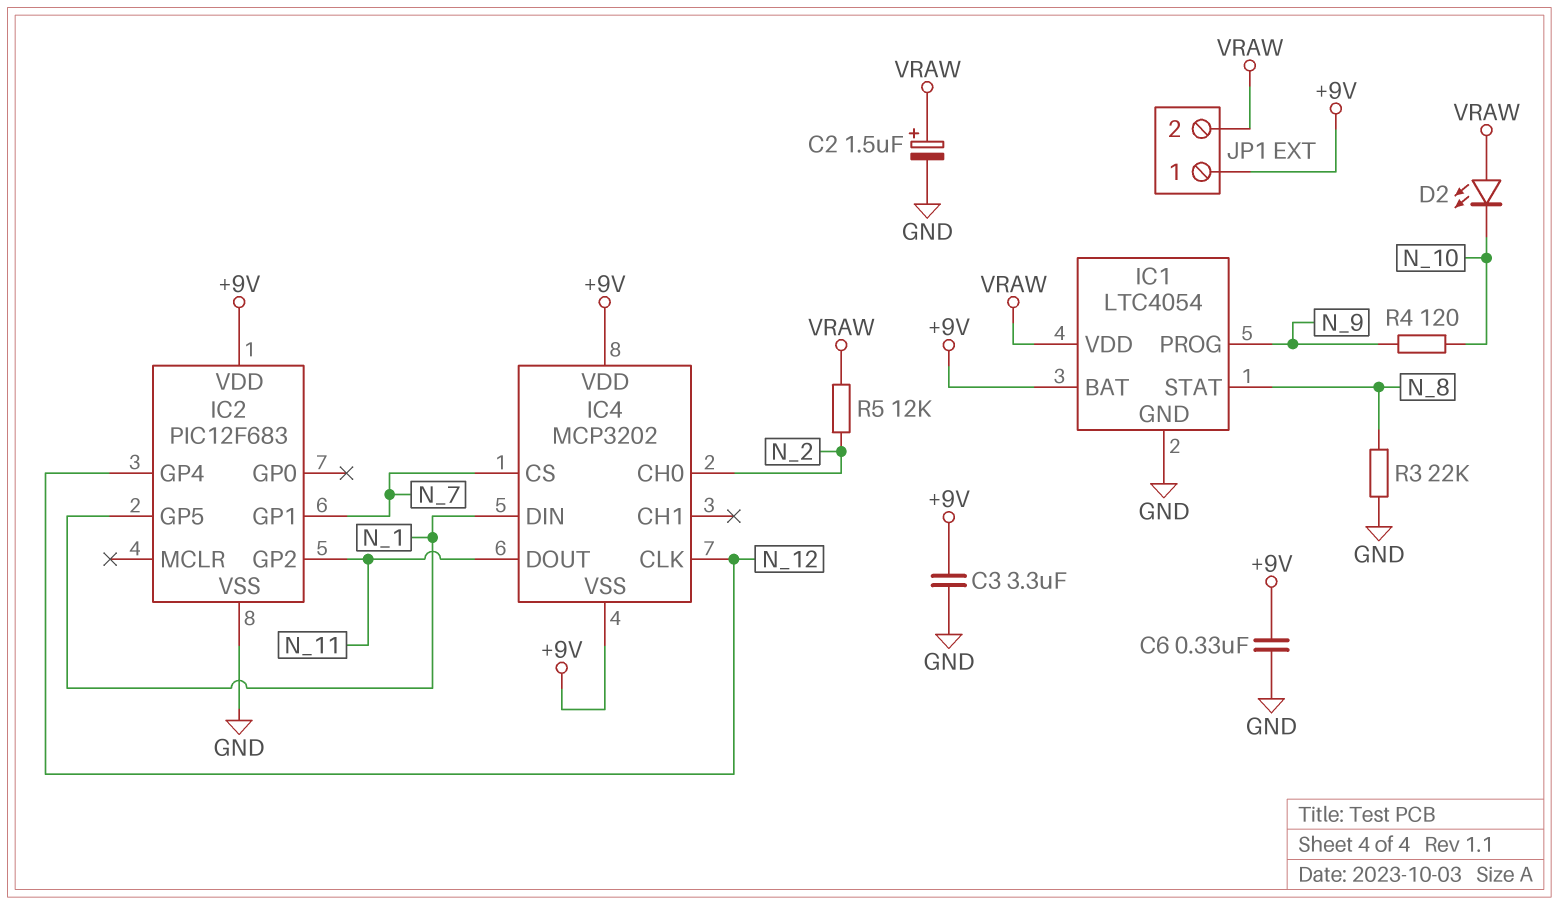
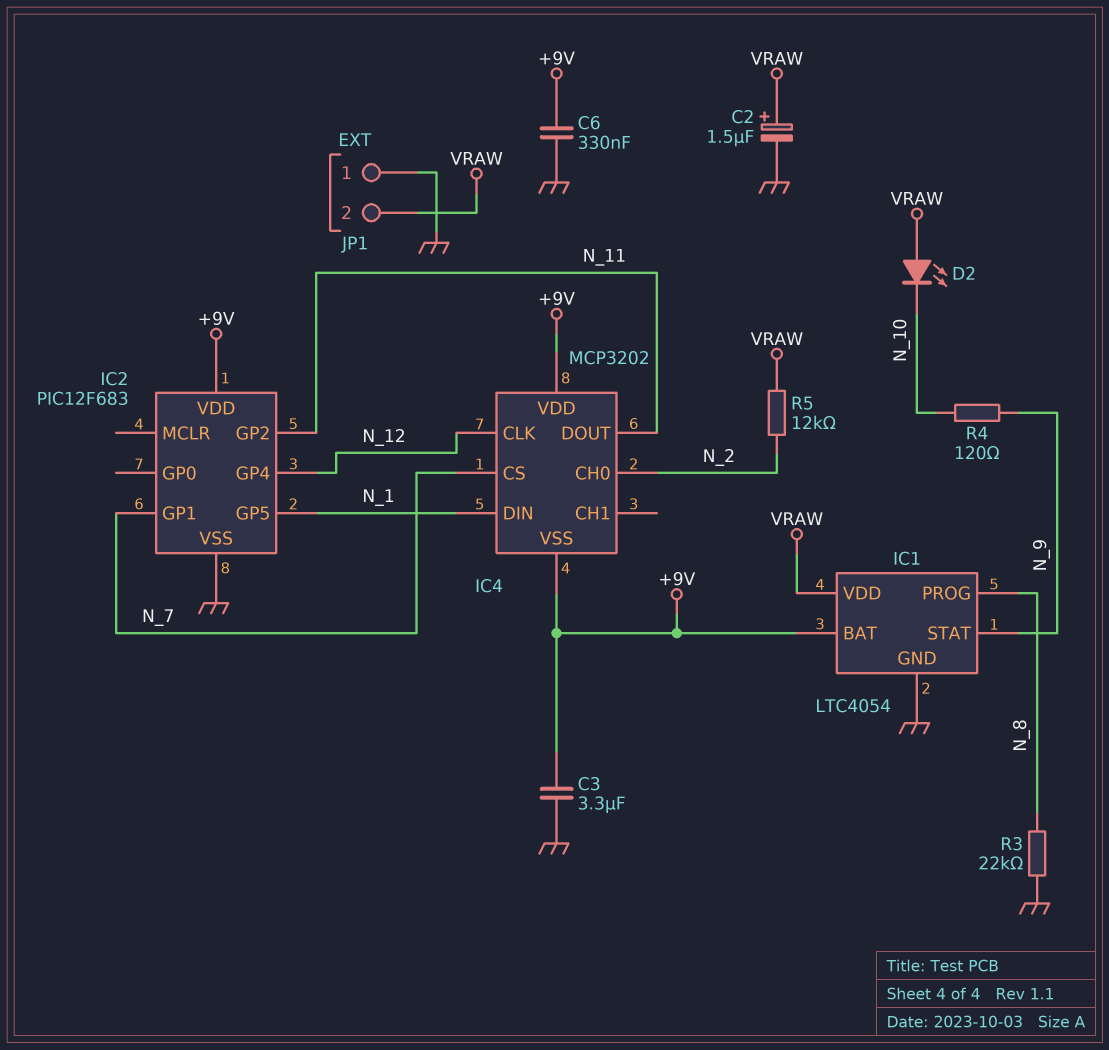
IC1 pin PROG: N_9 -> N_8
IC1 pin STAT: N_8 -> N_9
JP1 pin 1: +9V -> GND

